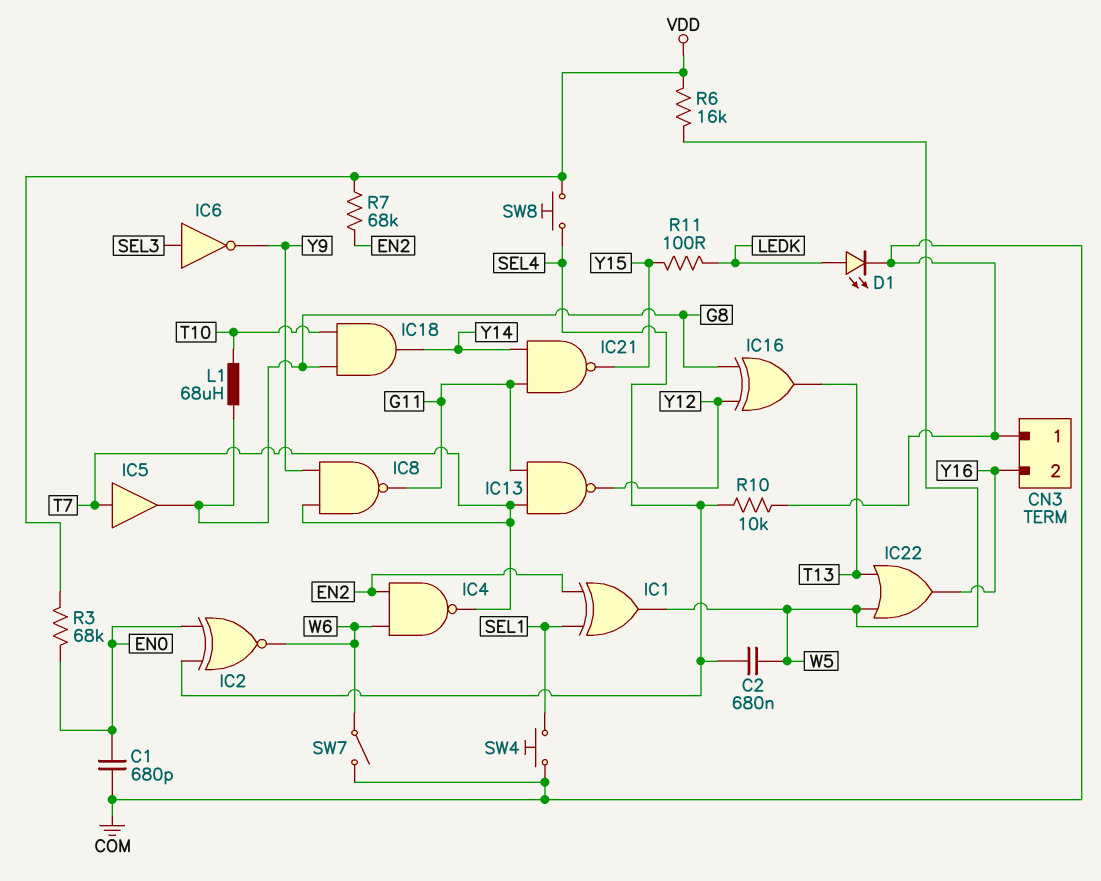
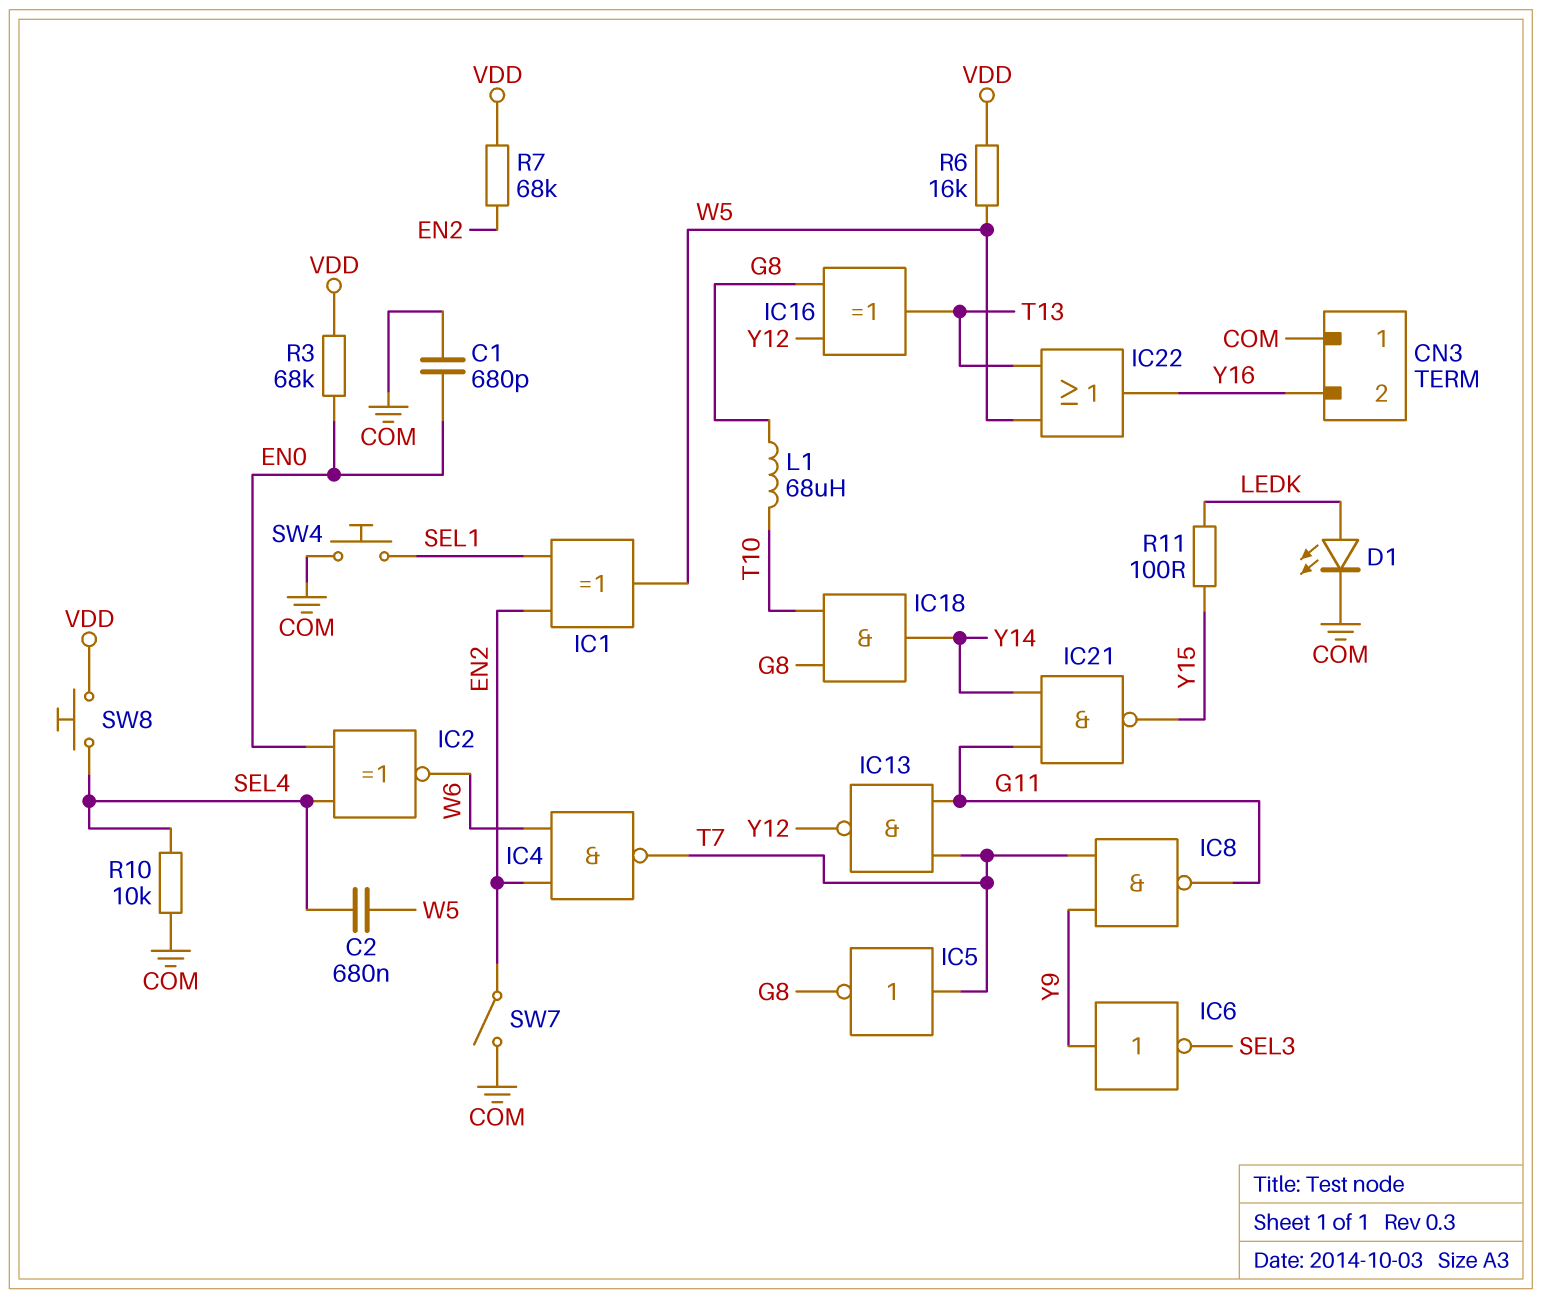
IC5: buffer (in T7, out G8) -> NOT (in T7, out G8)
IC6: NOT (in SEL3, out Y9) -> NOT (in Y9, out SEL3)
SW7: switch (COM, W6) -> switch (COM, EN2)

